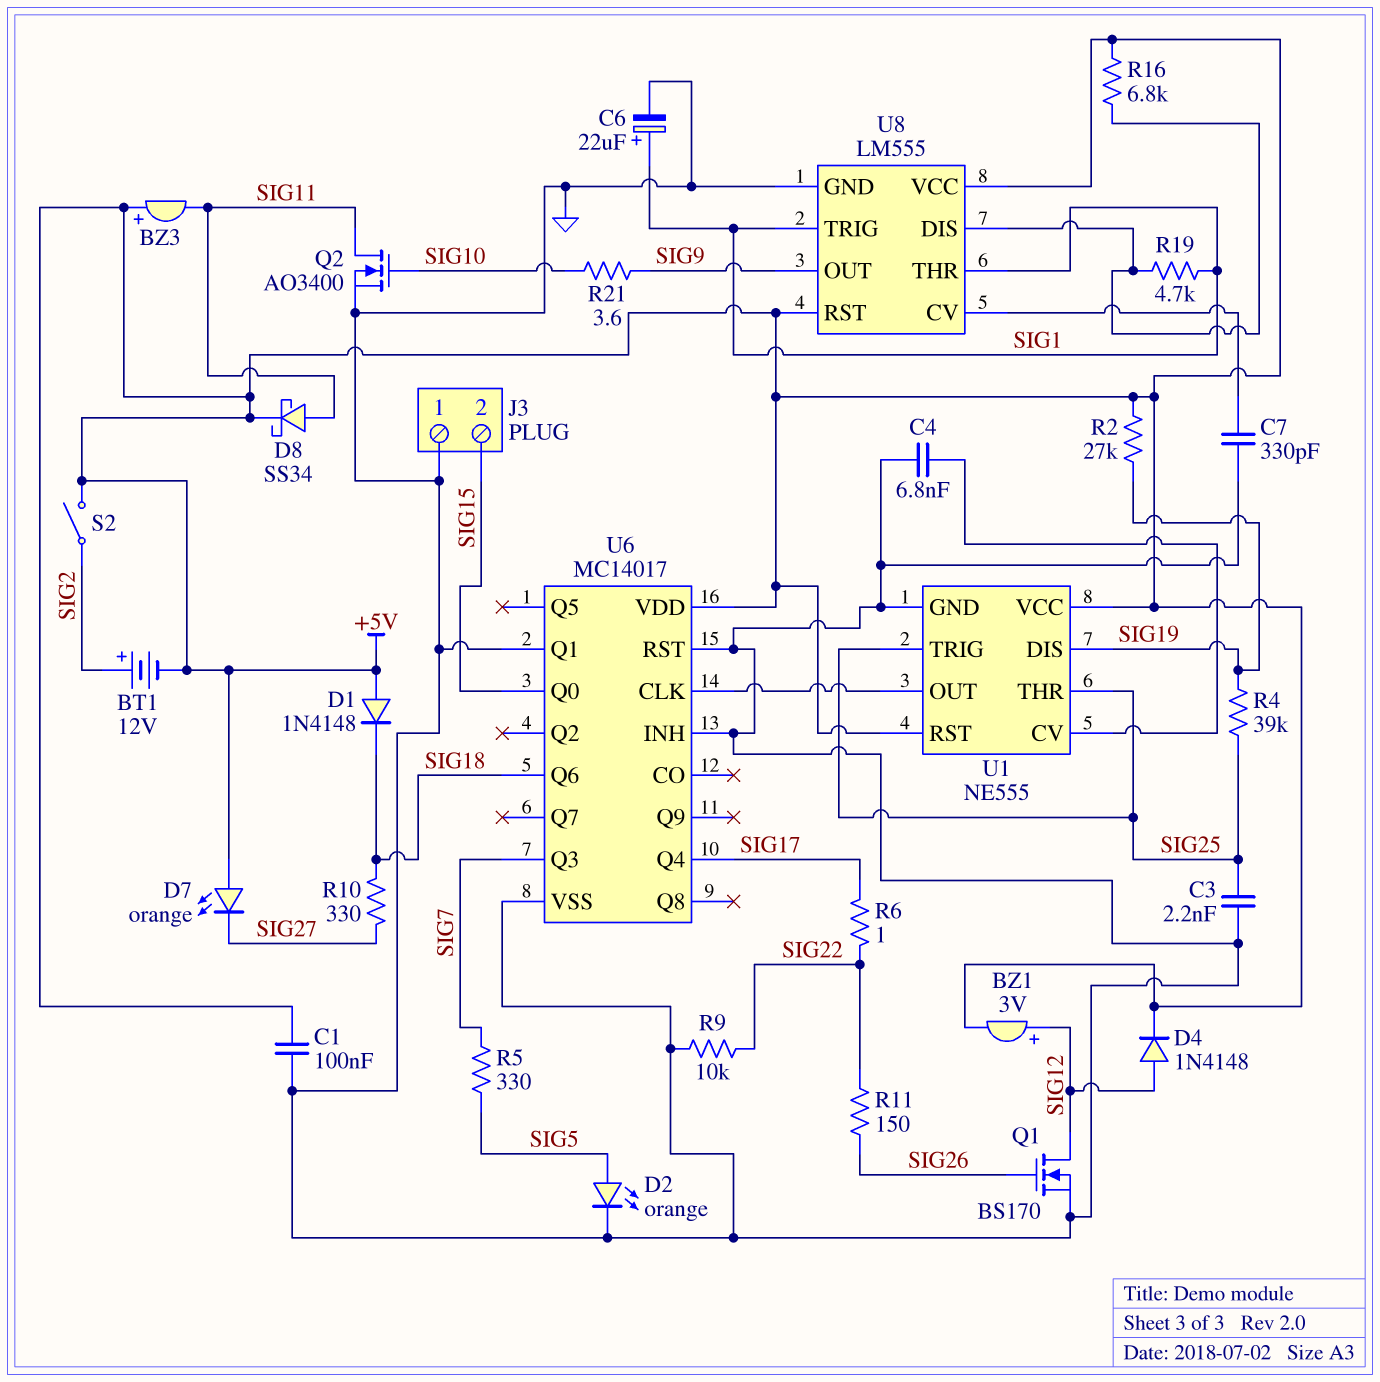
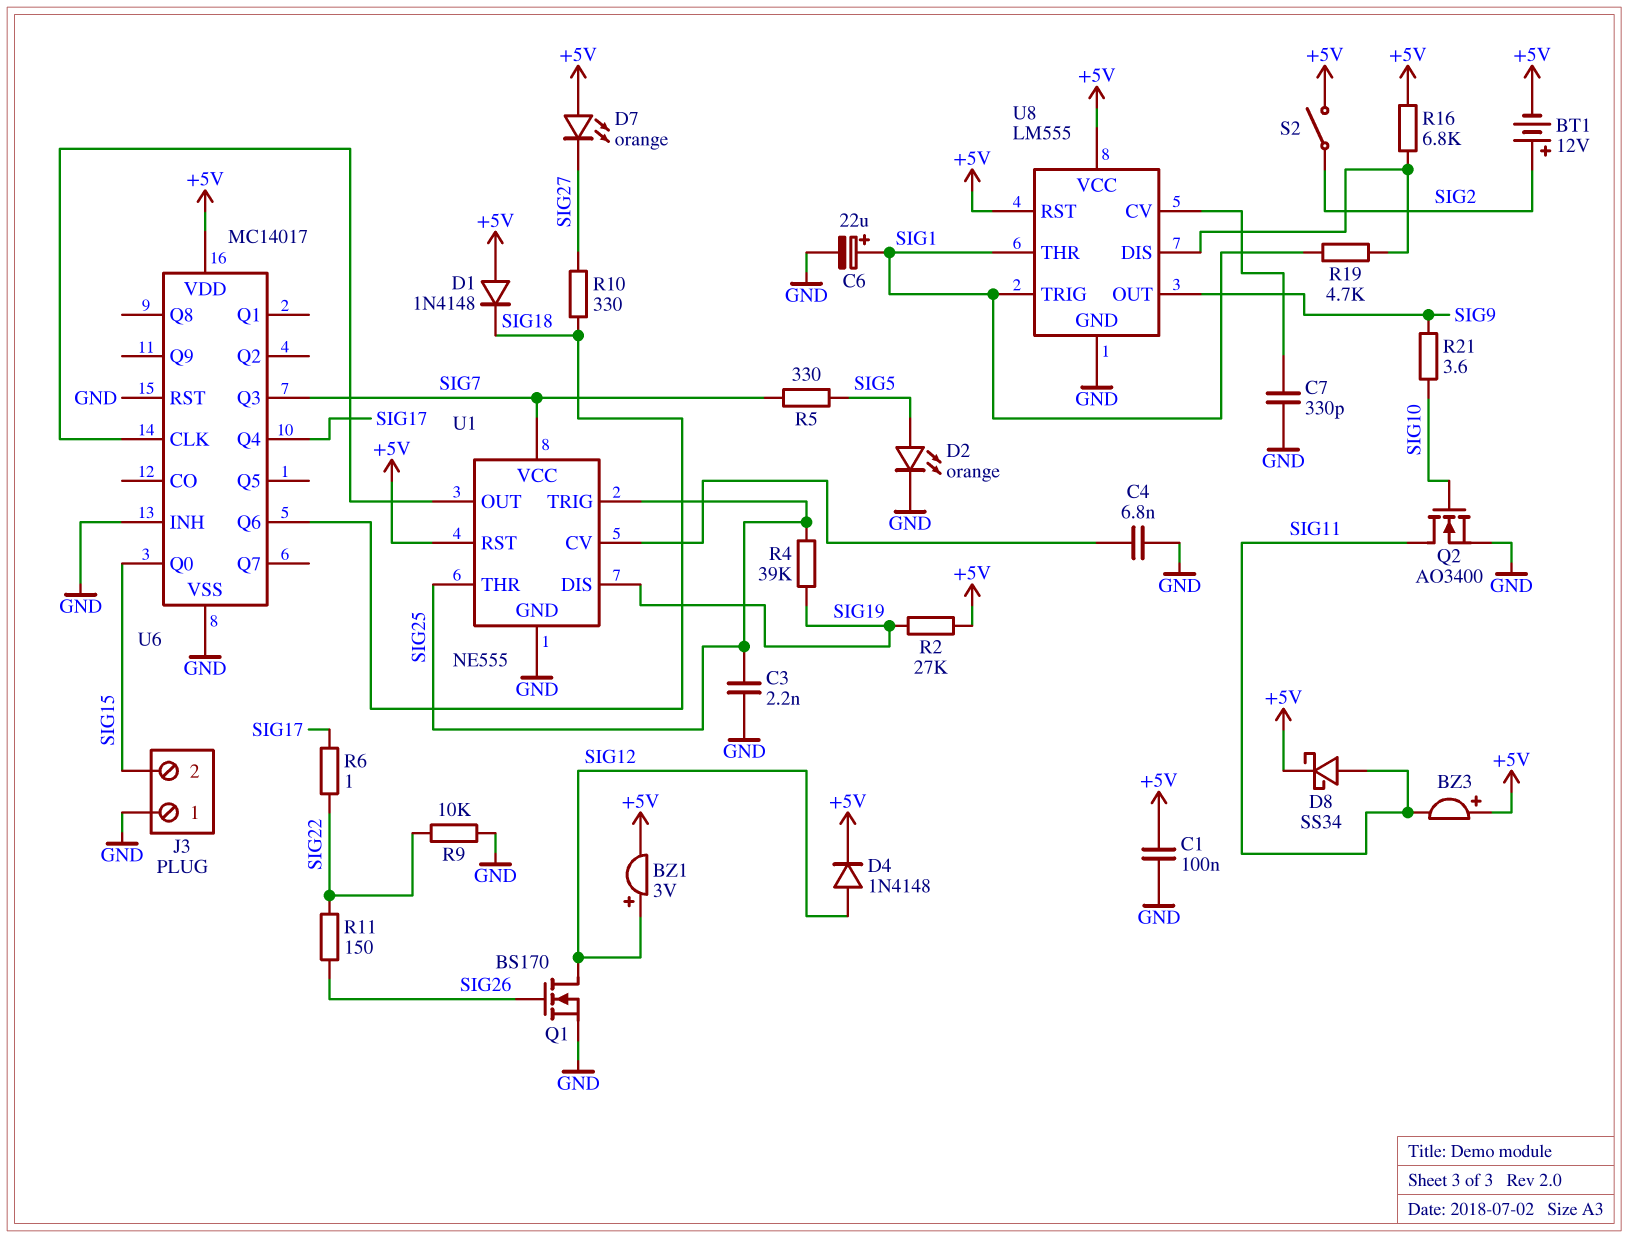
U1 pin VCC: +5V -> SIG7
U6 pin Q1: GND -> none

